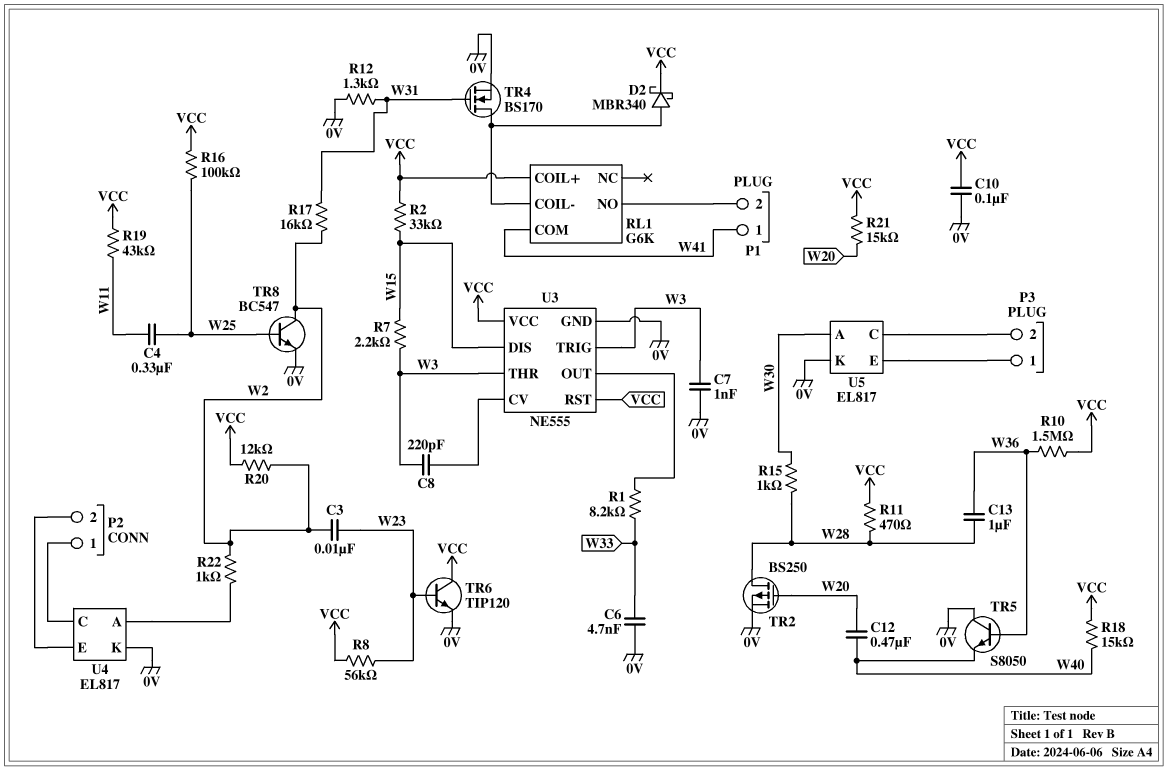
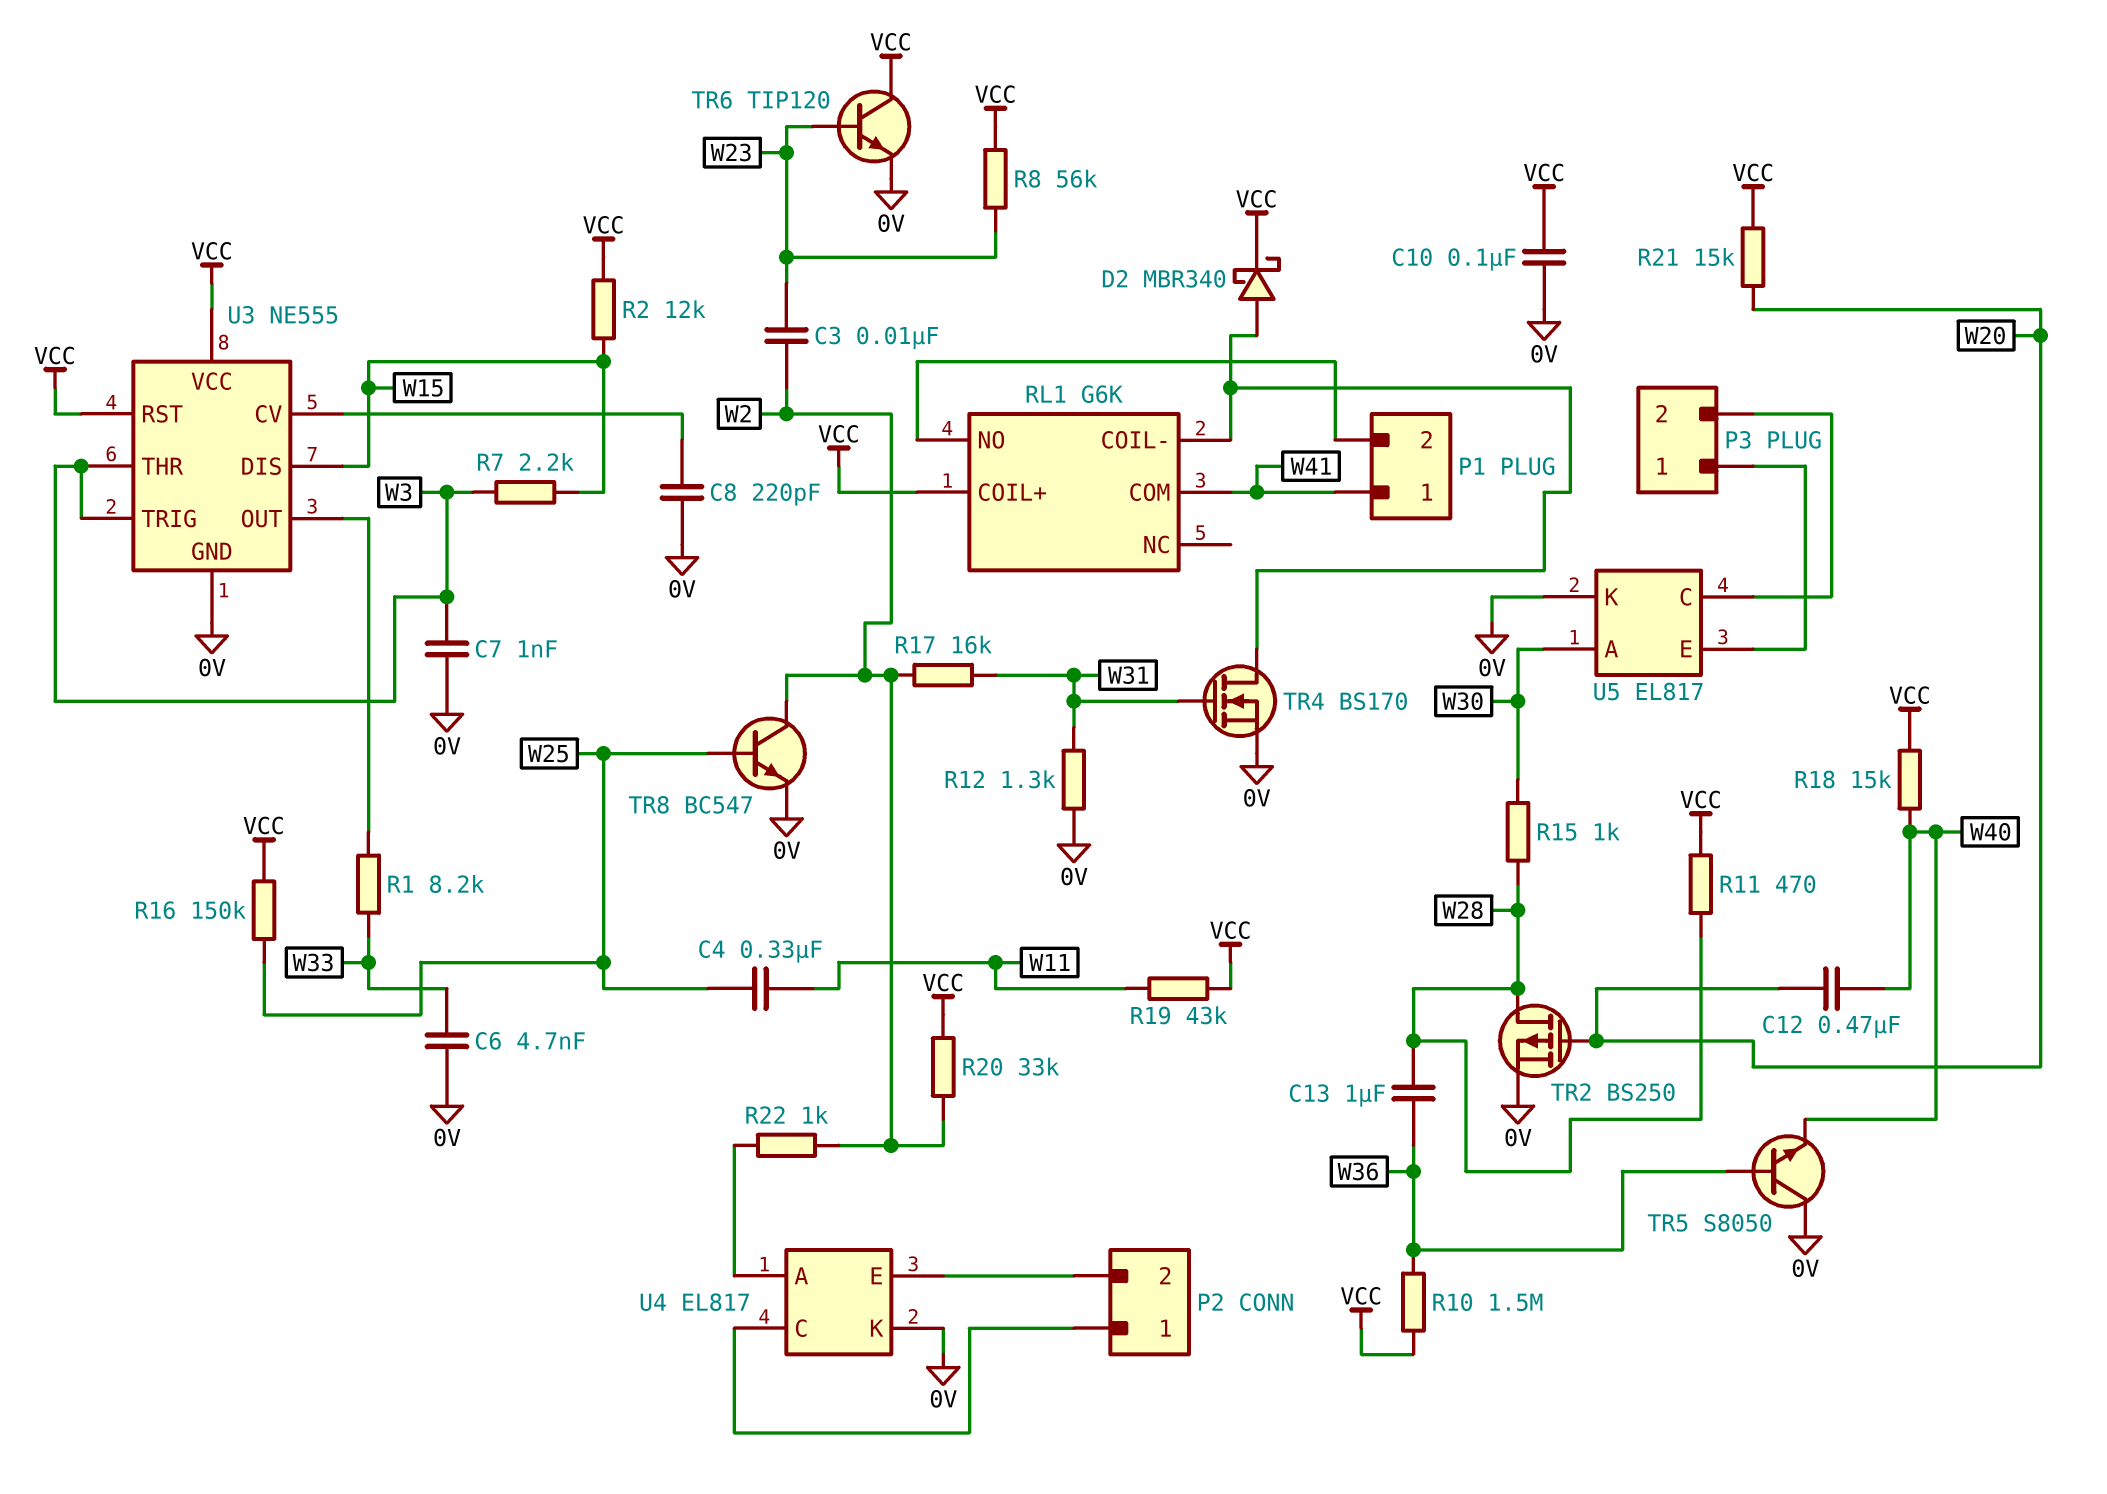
C8: 220pF (U3/CV, W3) -> 220pF (0V, U3/CV)
R2: 33k (VCC, W15) -> 12k (VCC, W15)
R16: 100k (VCC, W25) -> 150k (VCC, W25)
R20: 12k (VCC, W2) -> 33k (VCC, W2)

